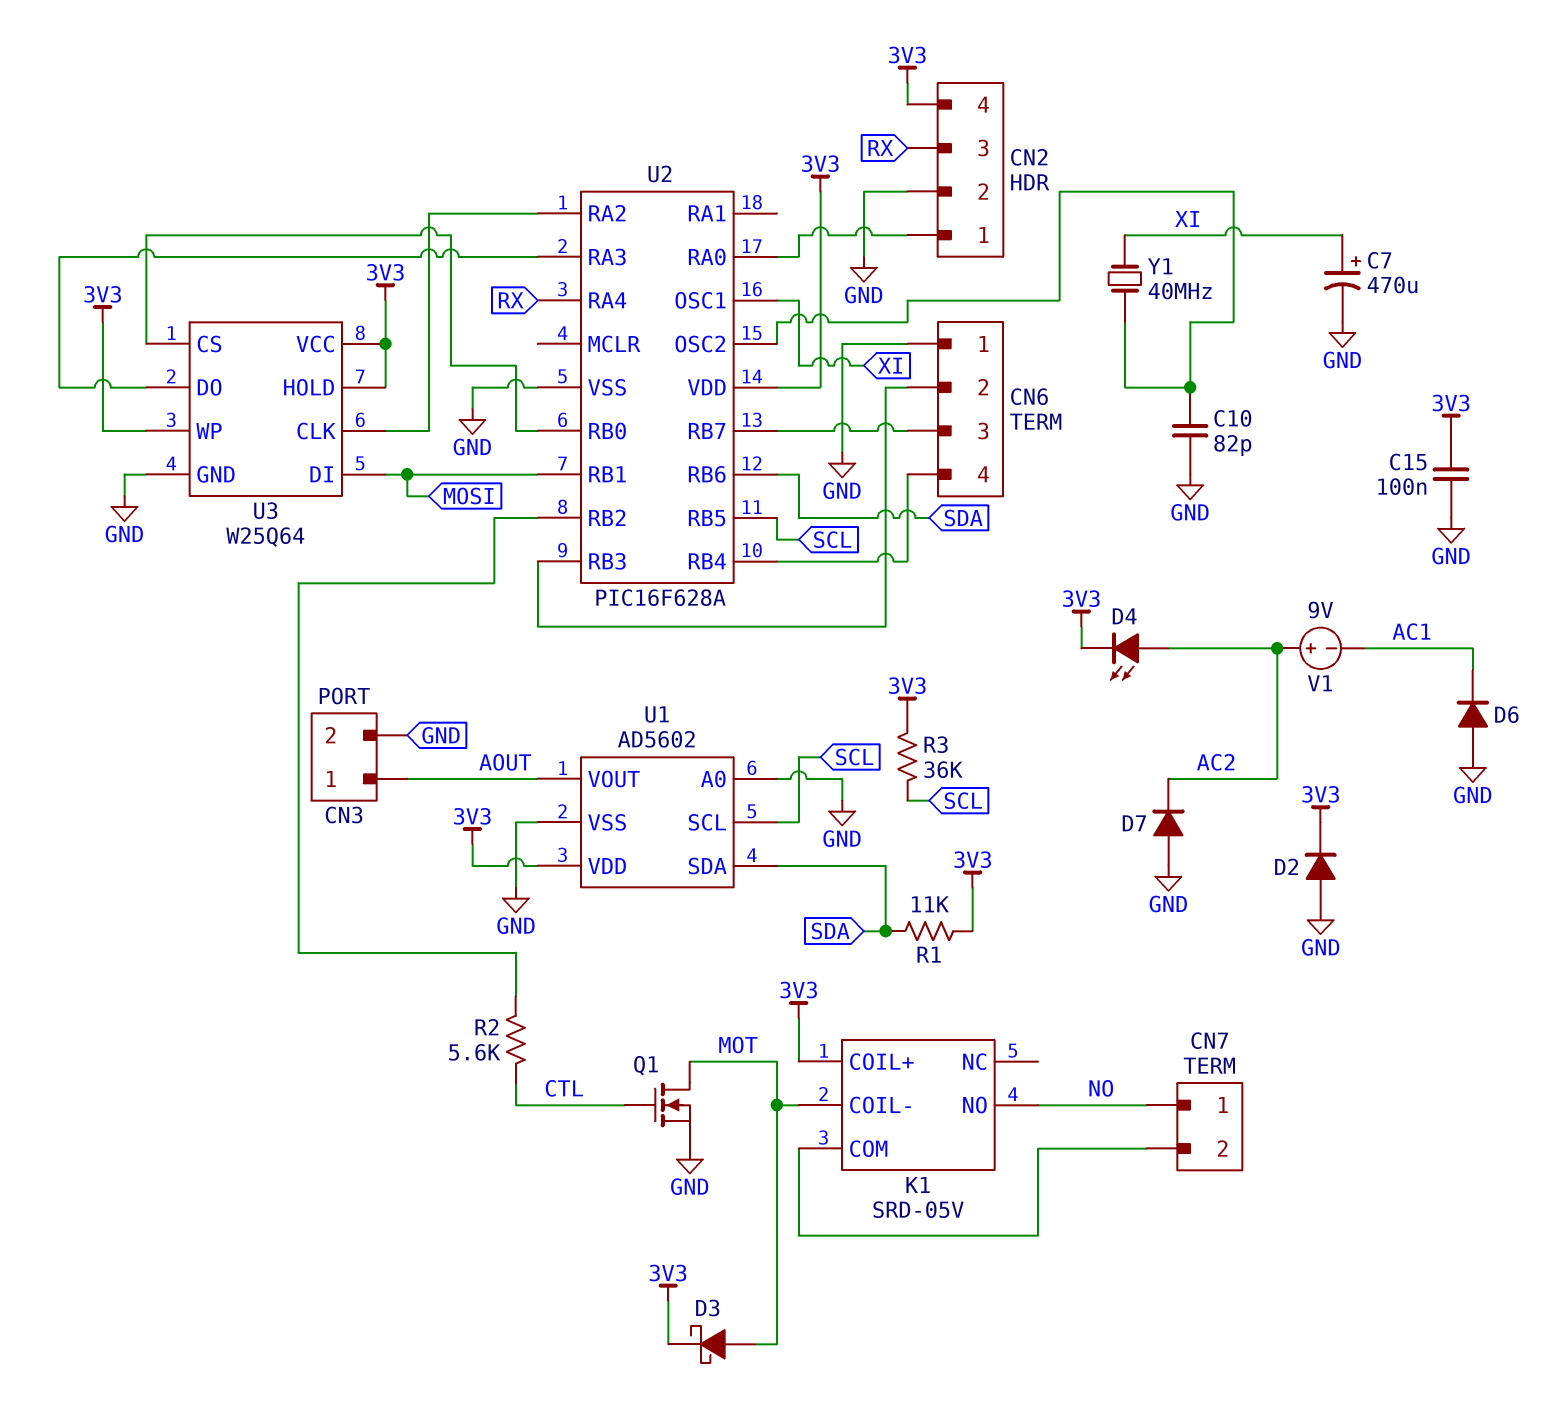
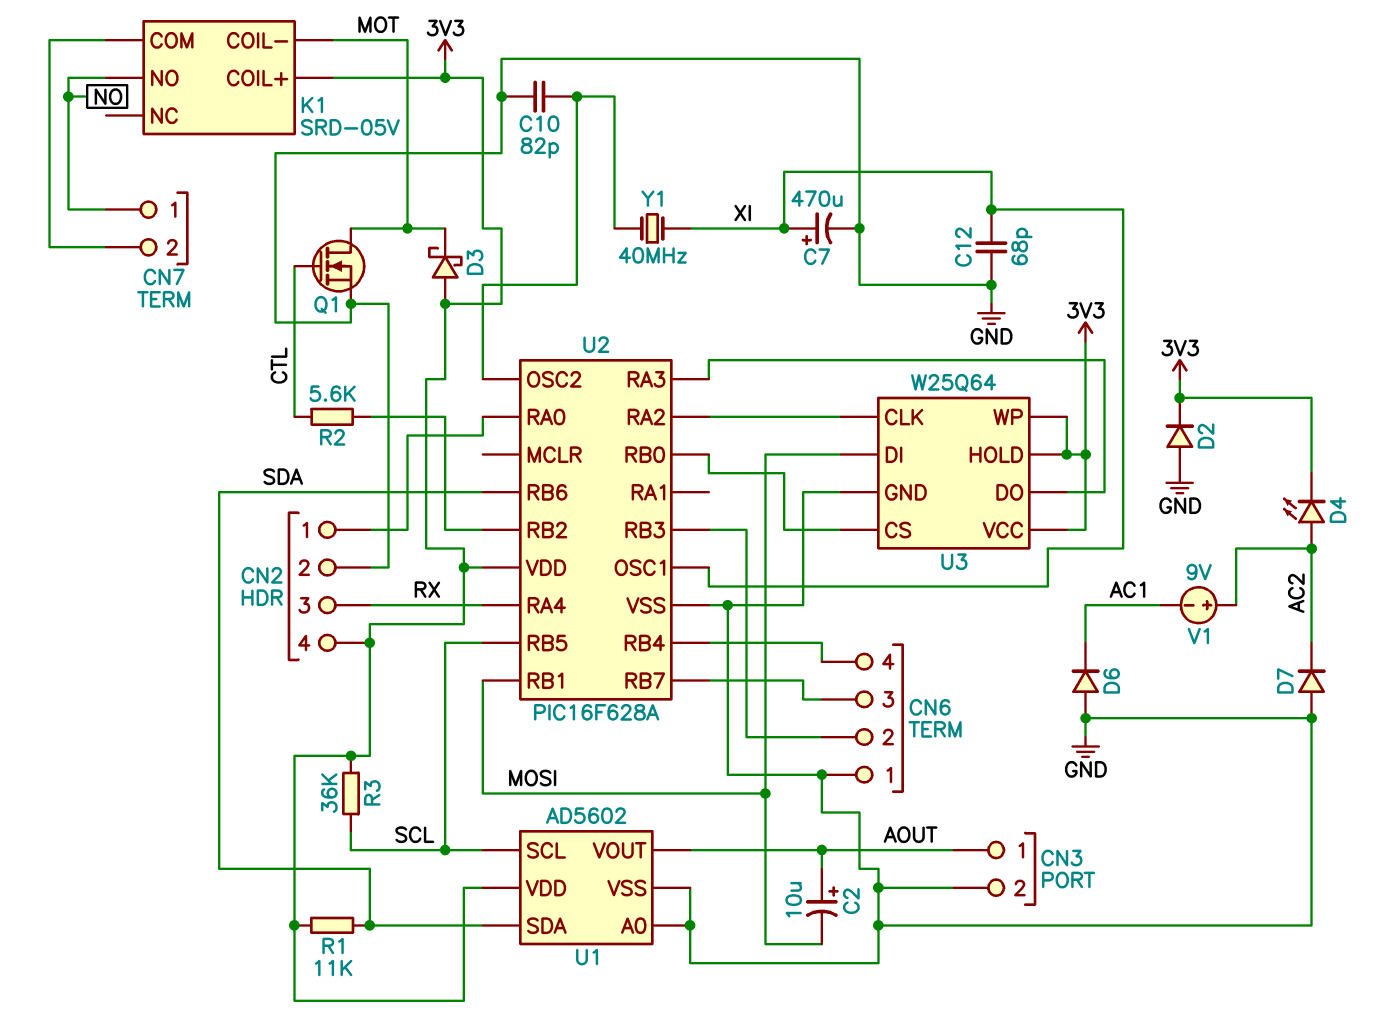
C2: none -> 10uF (plus AOUT, minus MOSI)
C12: none -> 68pF (GND, XI)
C15: 100nF (3V3, GND) -> none
D3: schottky (A MOT, K 3V3) -> schottky (A 3V3, K MOT)

